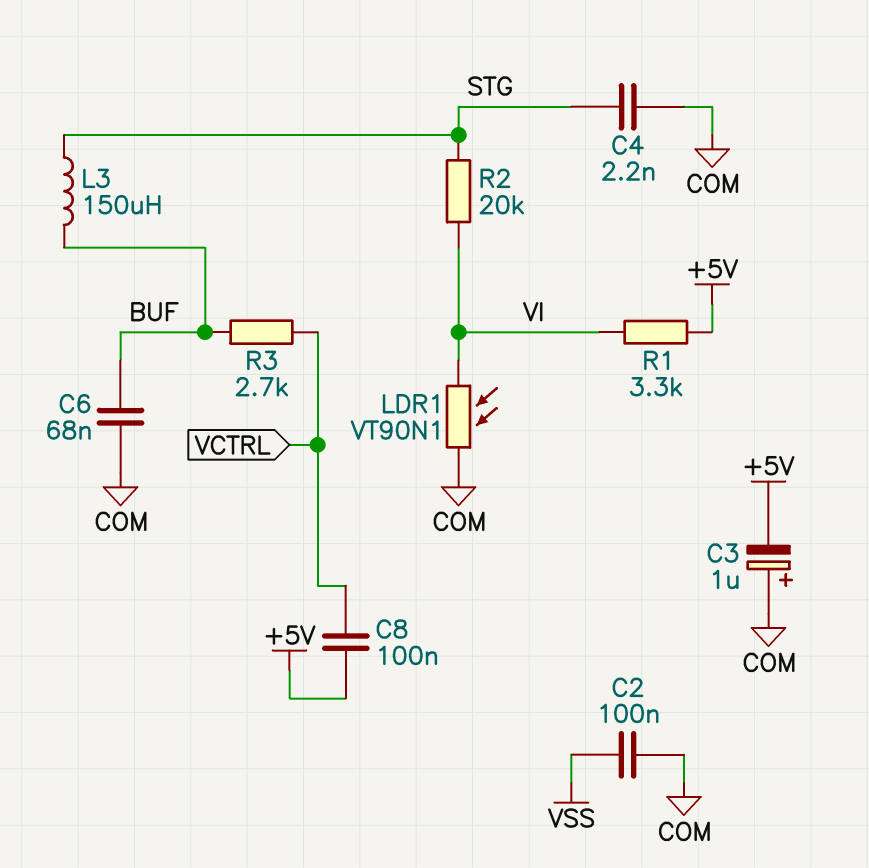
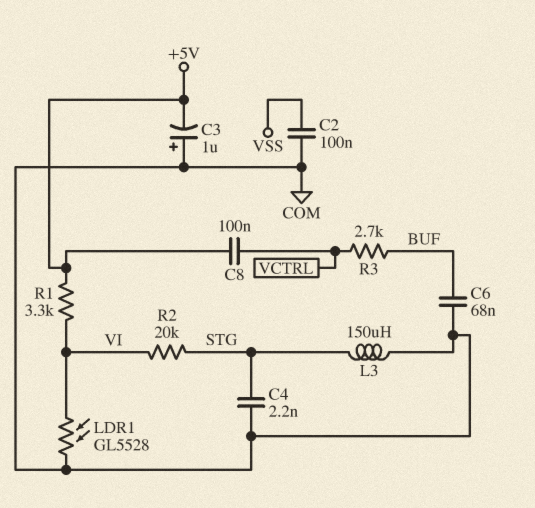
L3: 150uH (BUF, STG) -> 150uH (COM, STG)
LDR1: VT90N1 (COM, VI) -> GL5528 (COM, VI)

